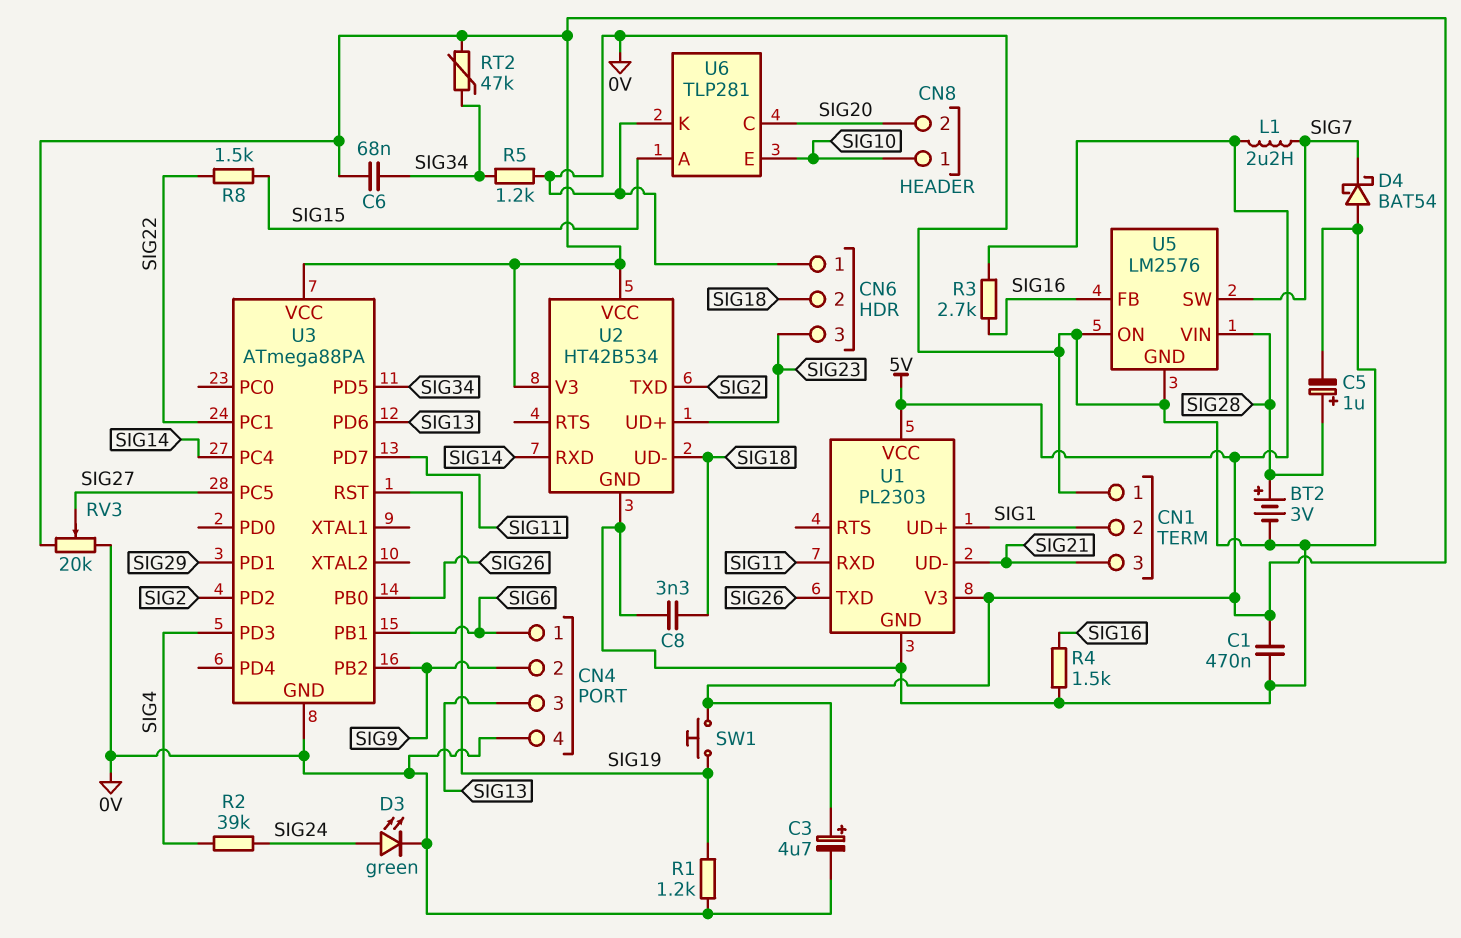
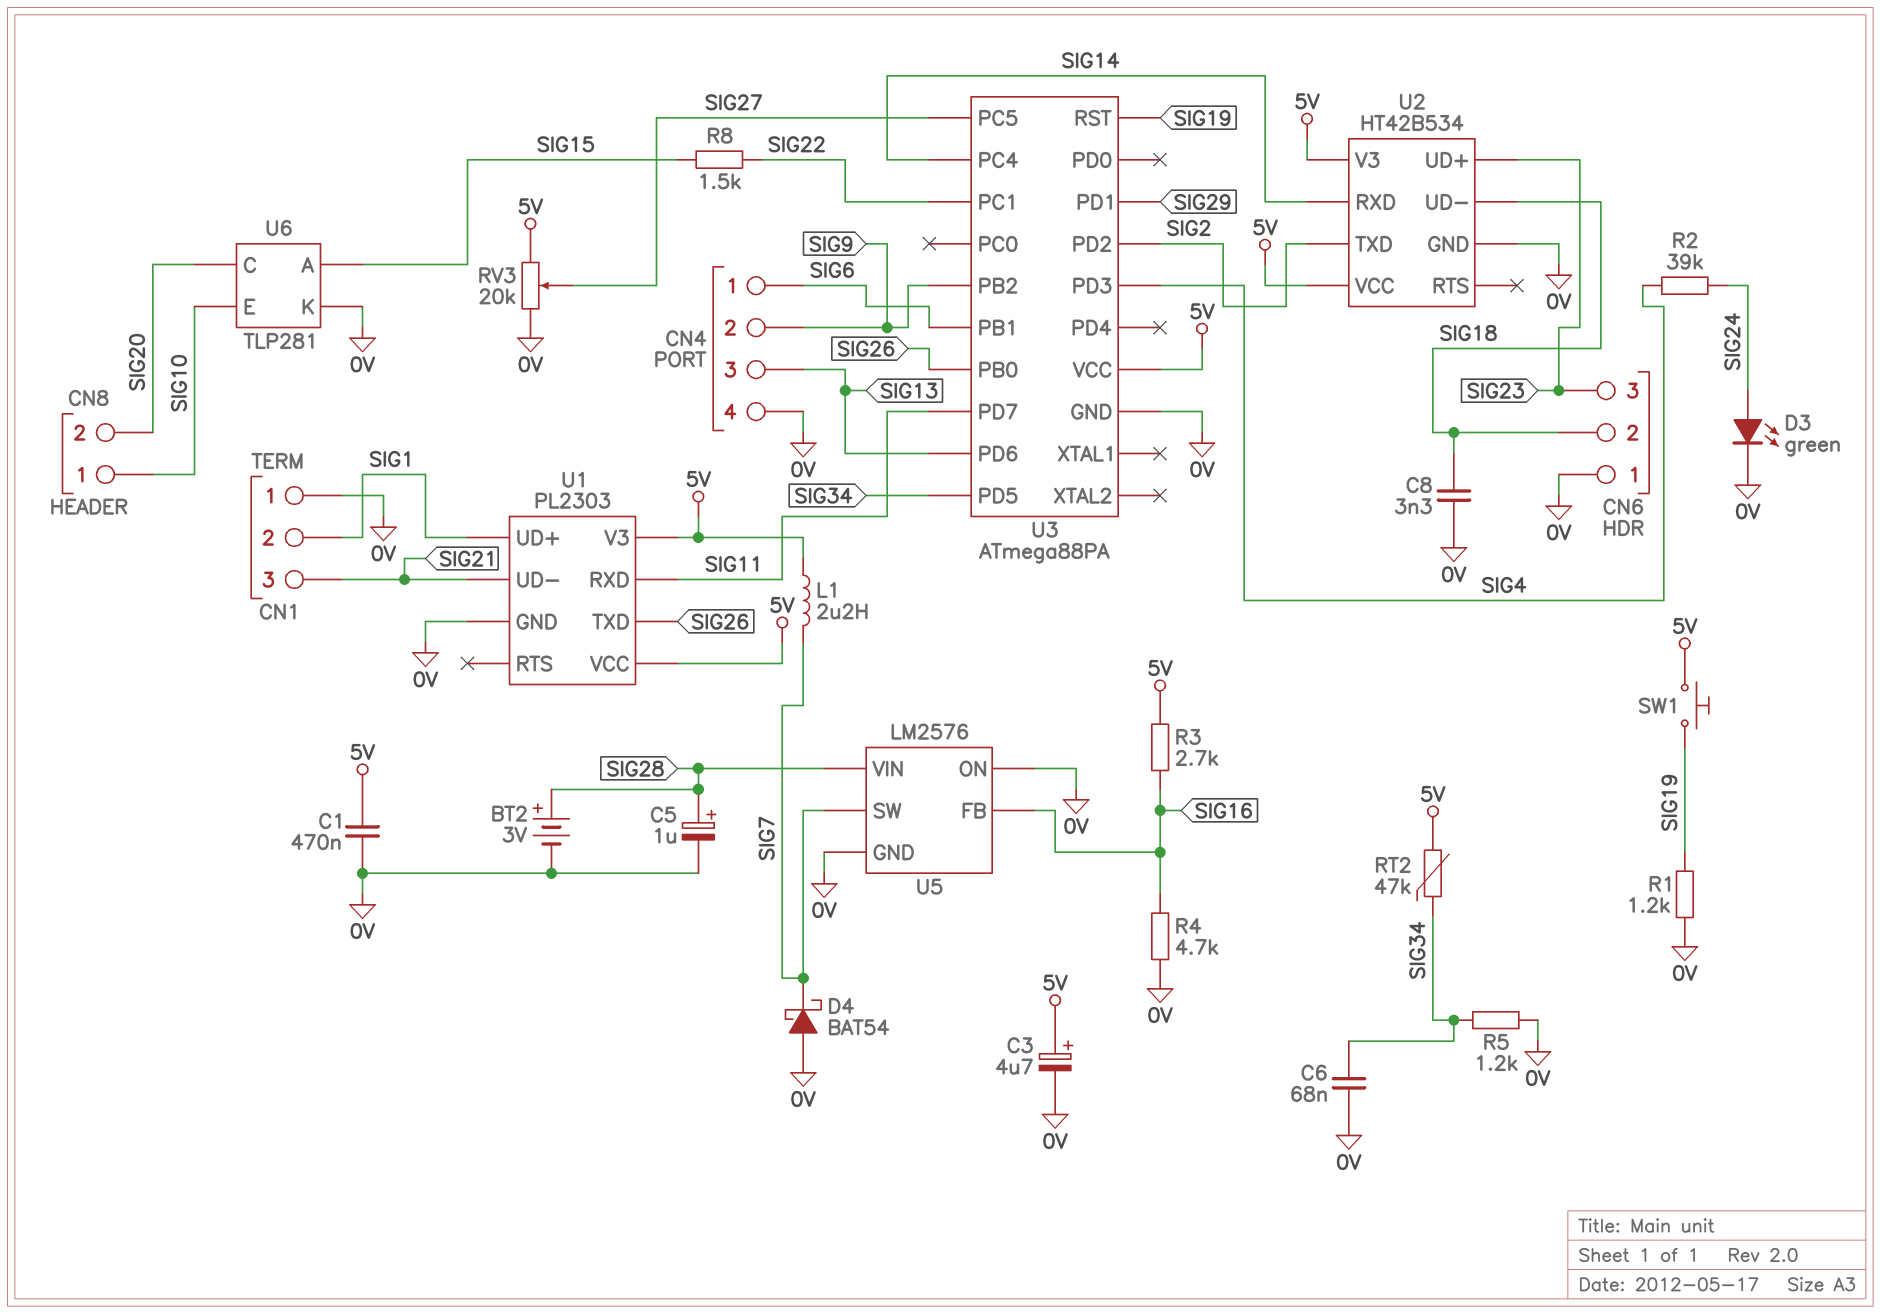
C6: 68nF (5V, SIG34) -> 68nF (0V, SIG34)
R4: 1.5k (0V, SIG16) -> 4.7k (0V, SIG16)

